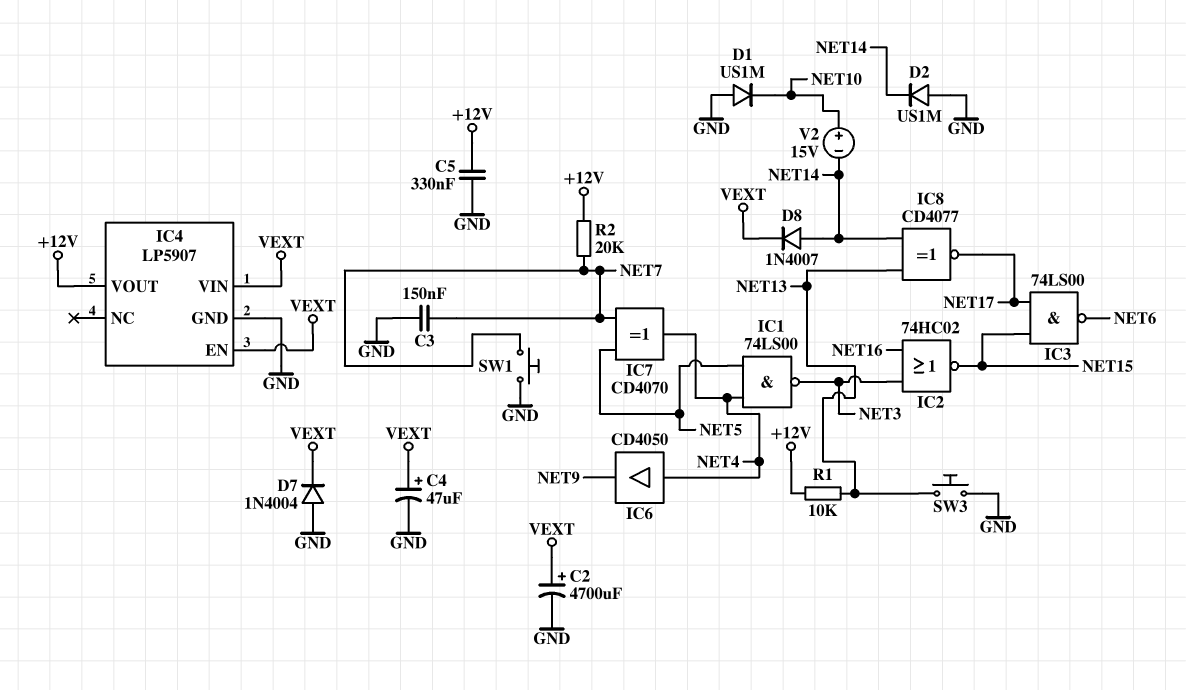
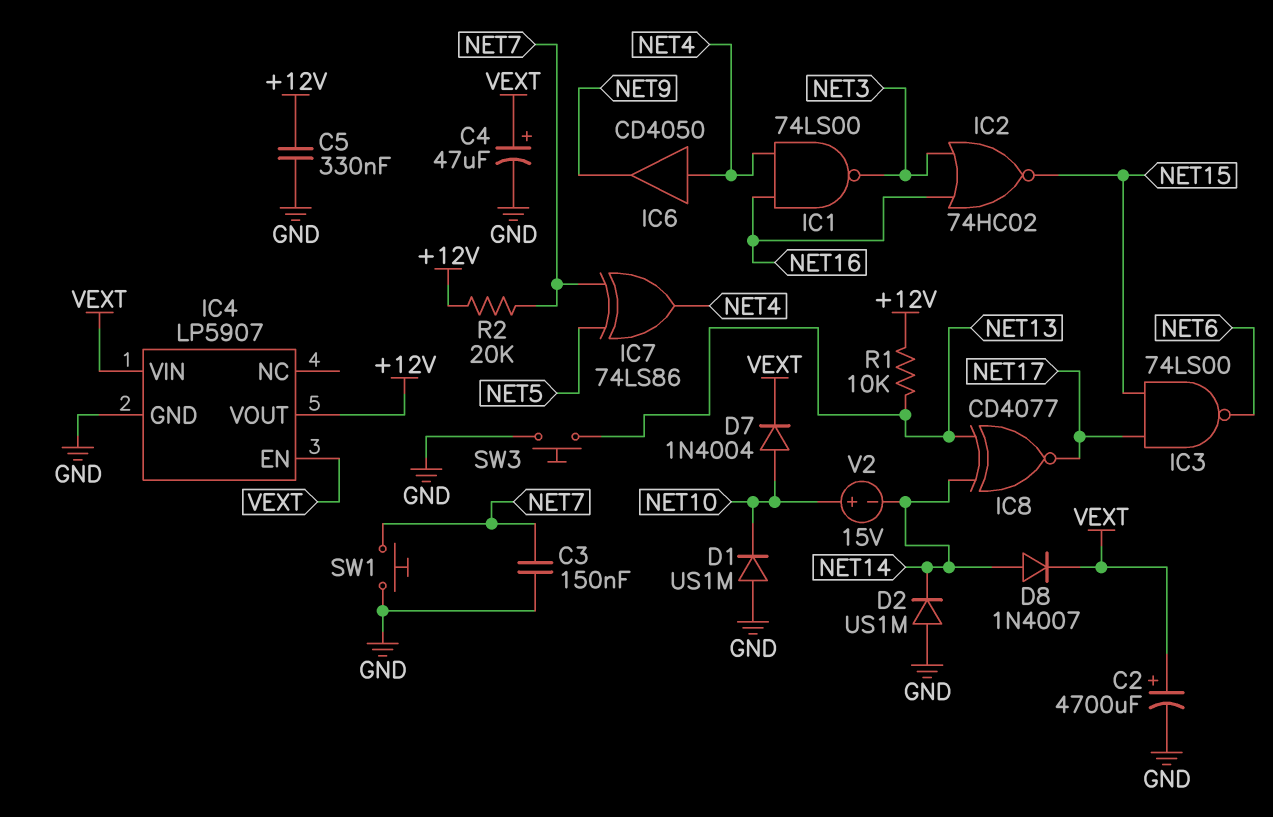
D7: diode 1N4004 (A GND, K VEXT) -> diode 1N4004 (A NET10, K VEXT)
IC1: NAND 74LS00 (in NET4, in NET5, out NET3) -> NAND 74LS00 (in NET4, in NET16, out NET3)
IC7: XOR CD4070 (in NET5, in NET7, out NET4) -> XOR 74LS86 (in NET5, in NET7, out NET4)

